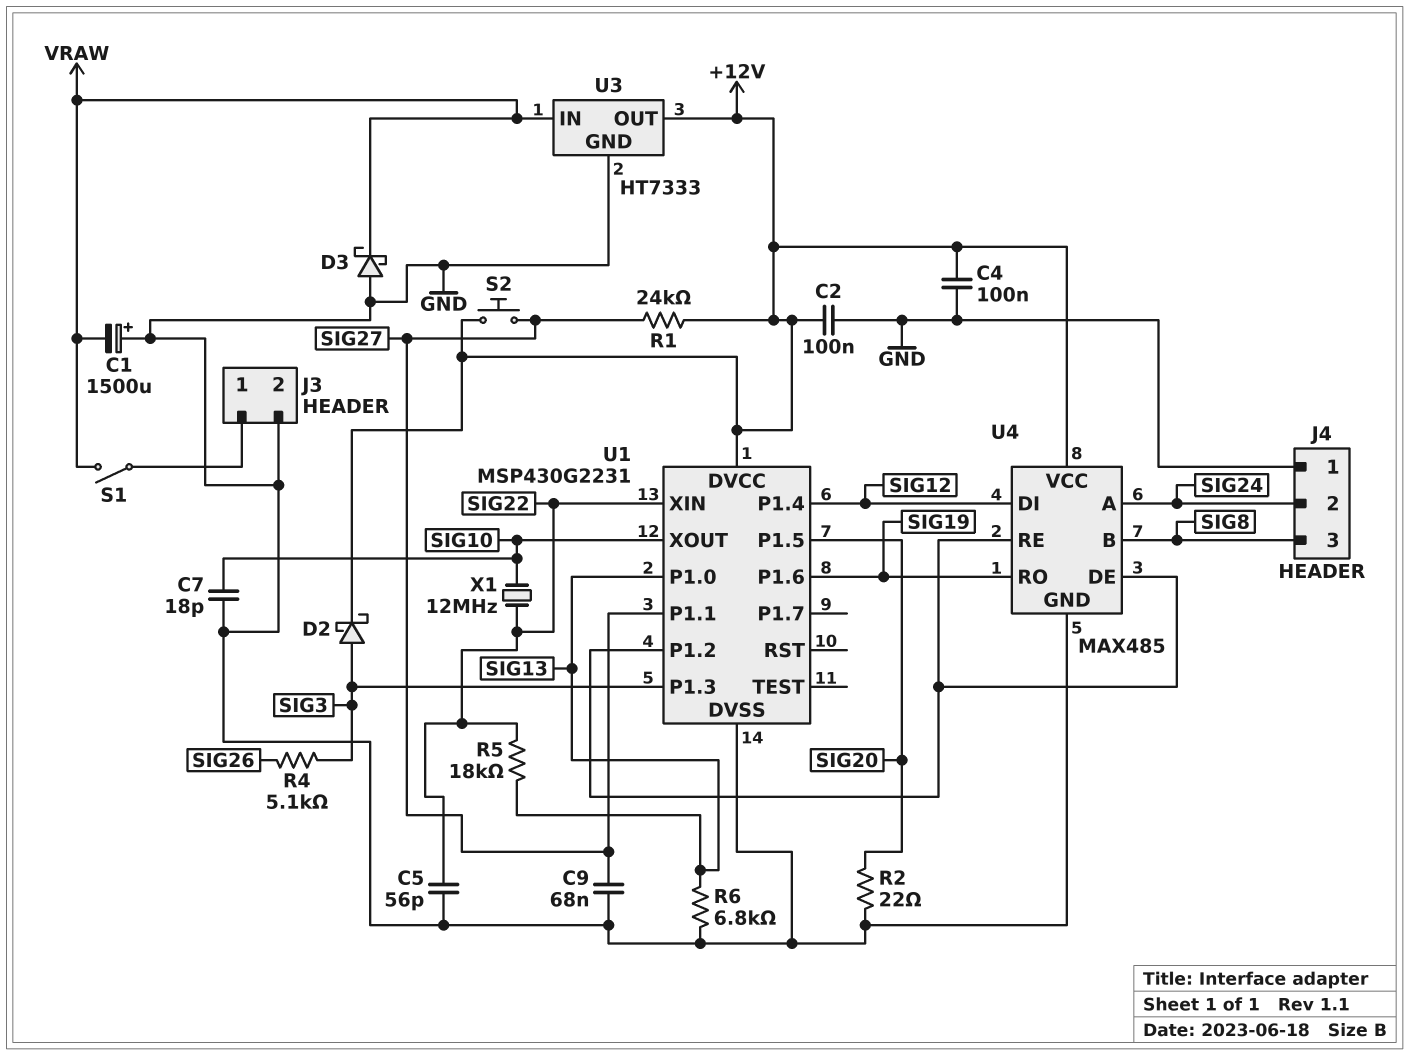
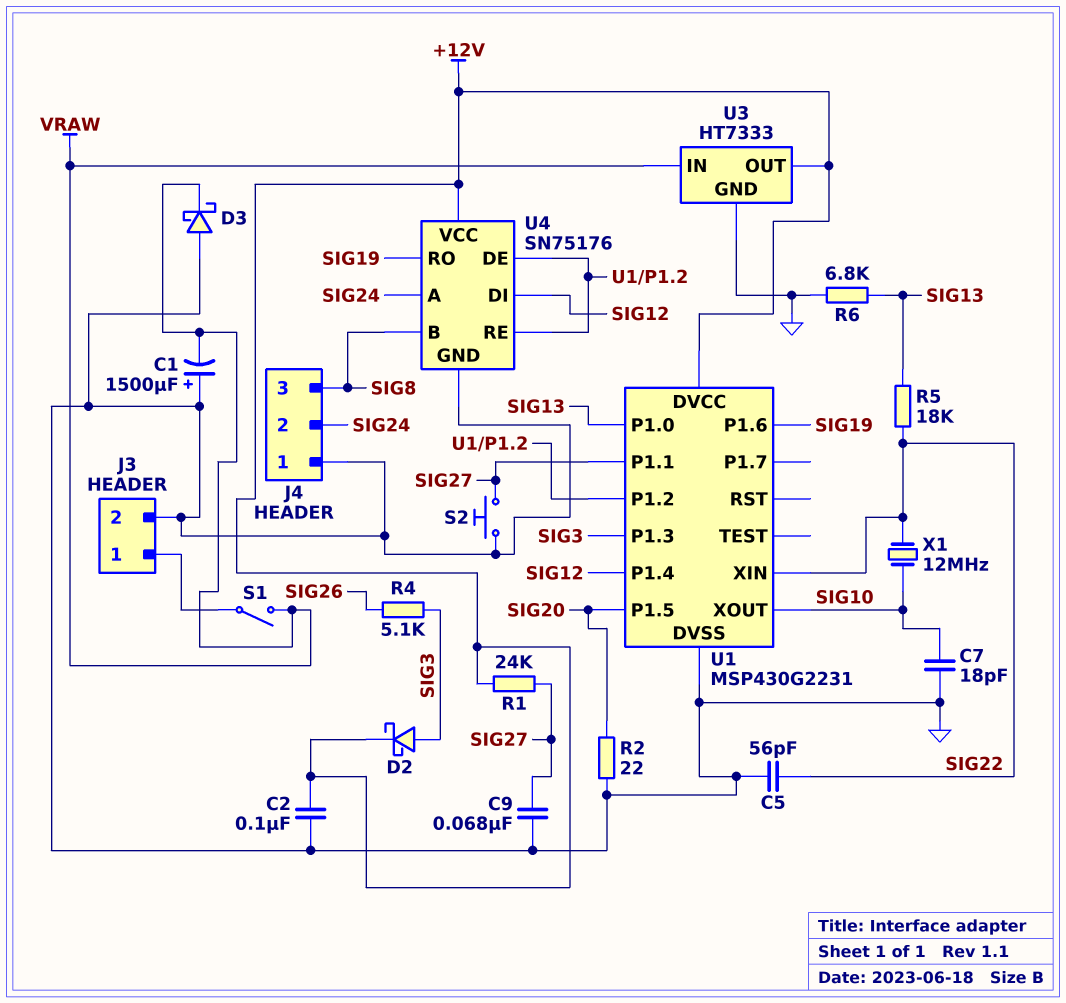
C4: 100nF (+12V, GND) -> none
S2: button (+12V, SIG27) -> button (GND, SIG27)
U4: MAX485 -> SN75176

